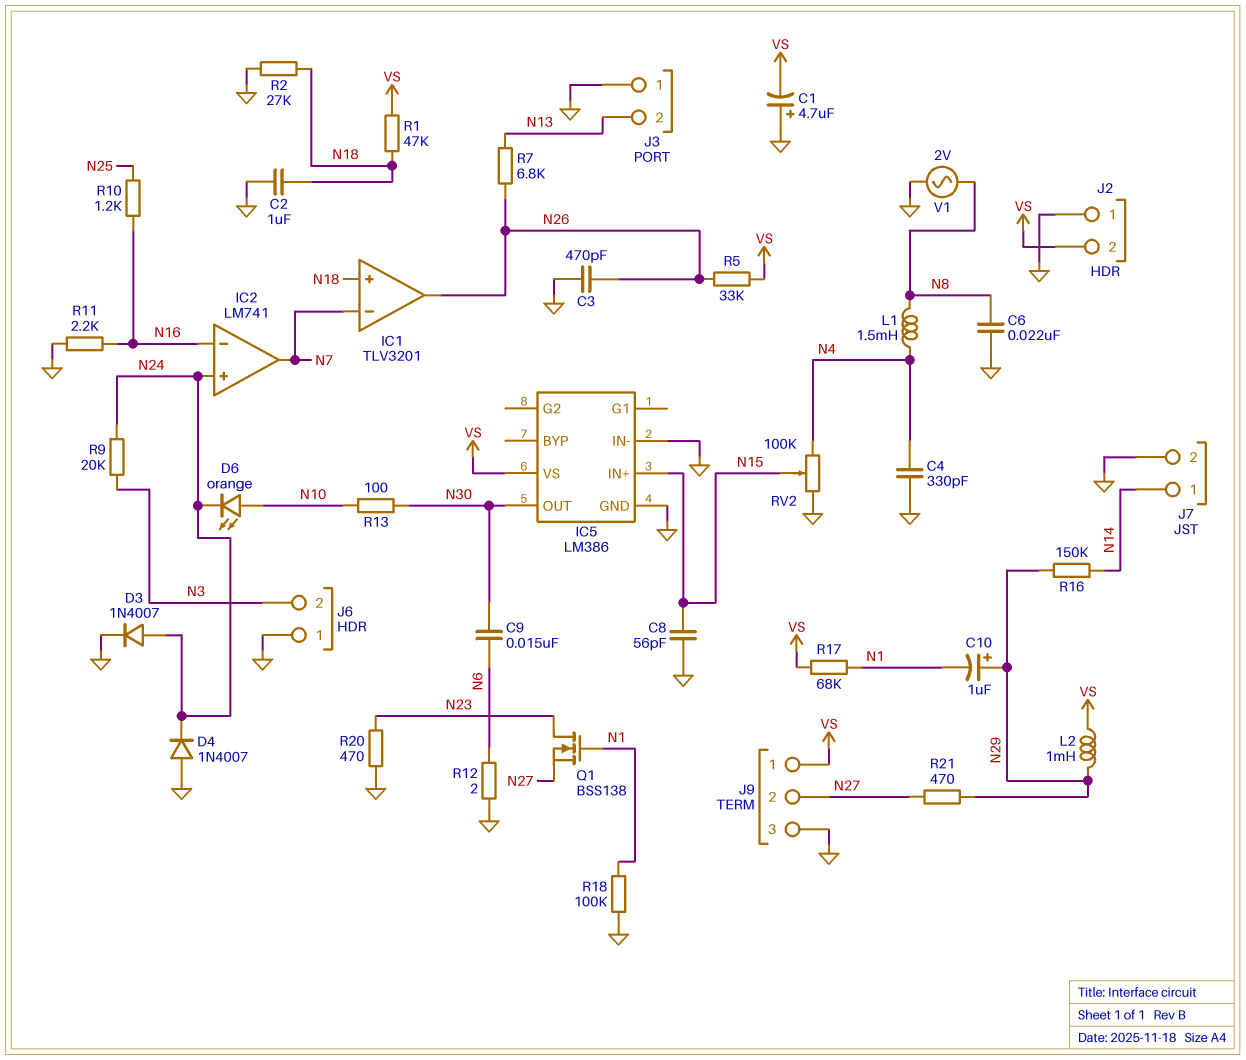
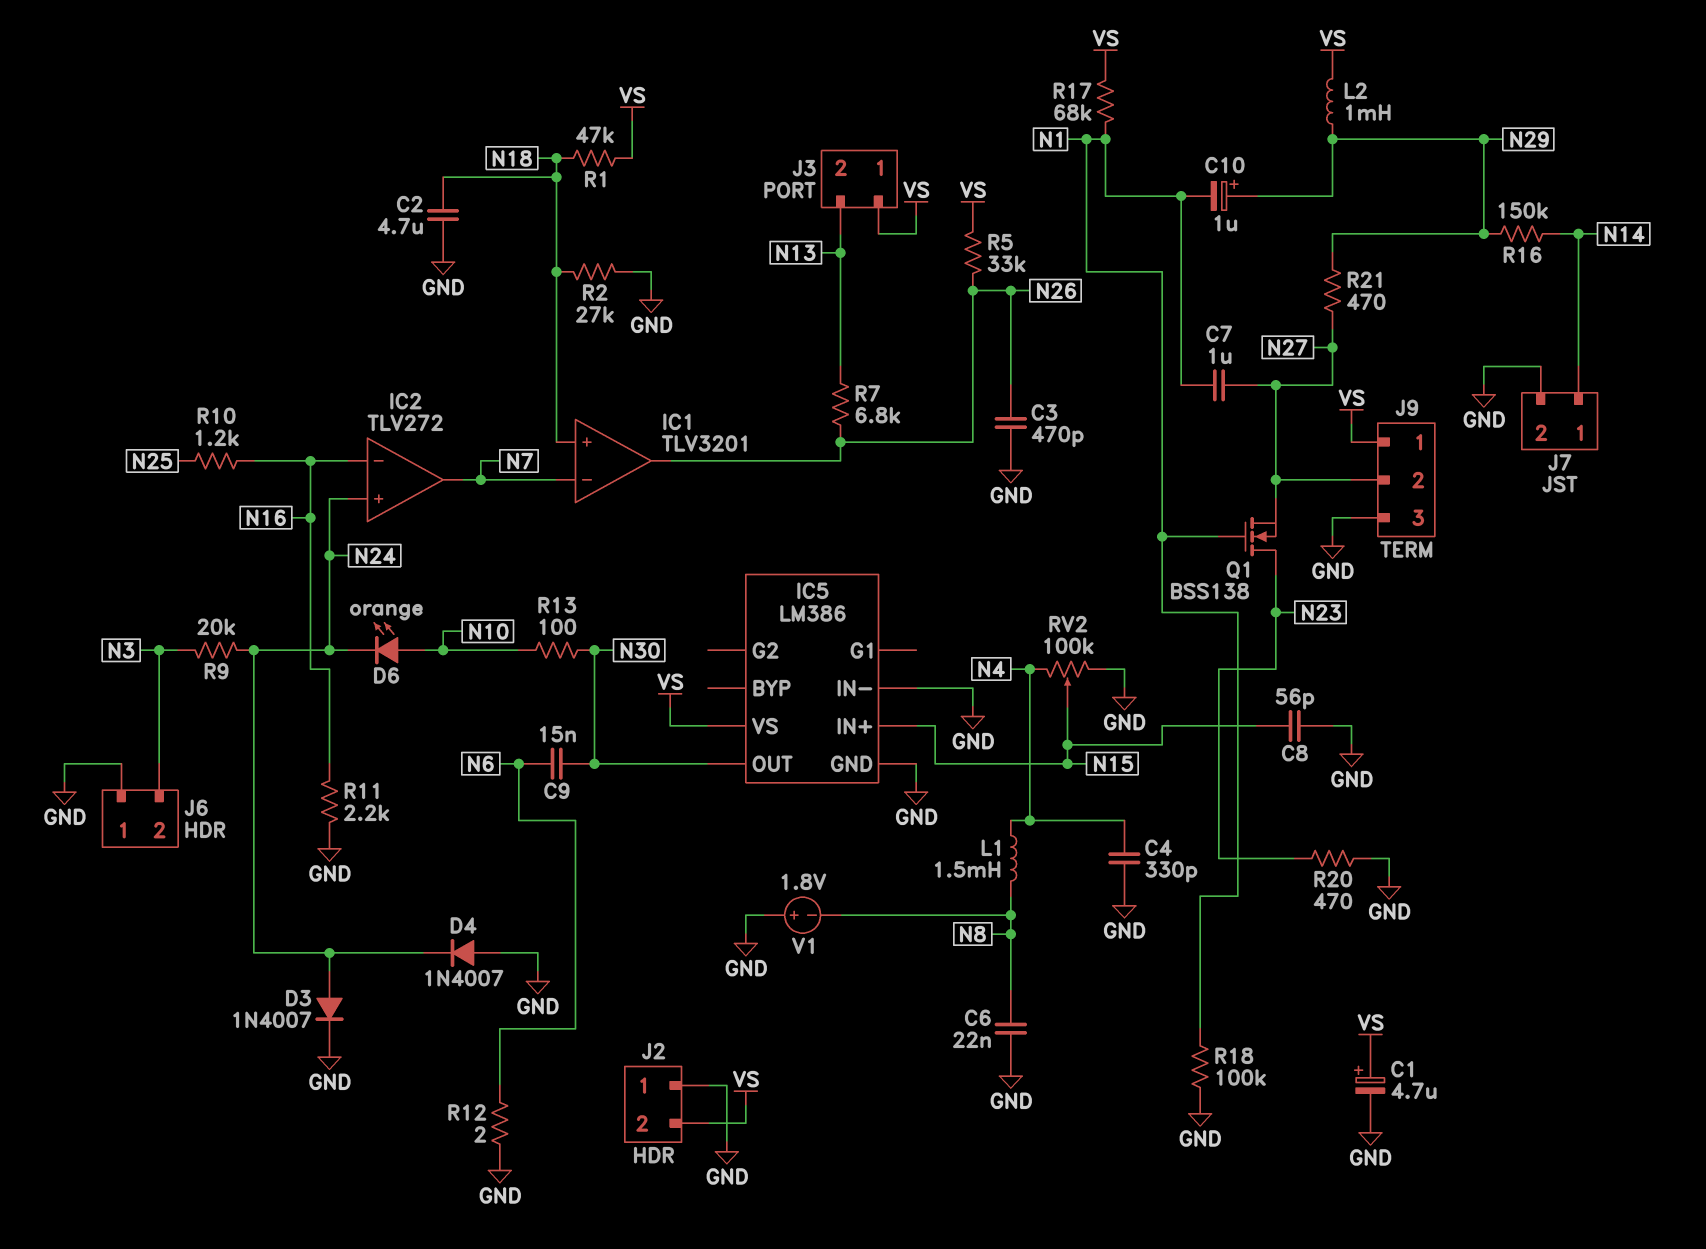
C1: 4.7uF (plus GND, minus VS) -> 4.7uF (plus VS, minus GND)
C2: 1uF (GND, N18) -> 4.7uF (GND, N18)
C7: none -> 1uF (N1, N27)
IC2: LM741 -> TLV272
J3 pin 1: GND -> VS
V1: AC 2V (GND, N8) -> 1.8V (plus GND, minus N8)

